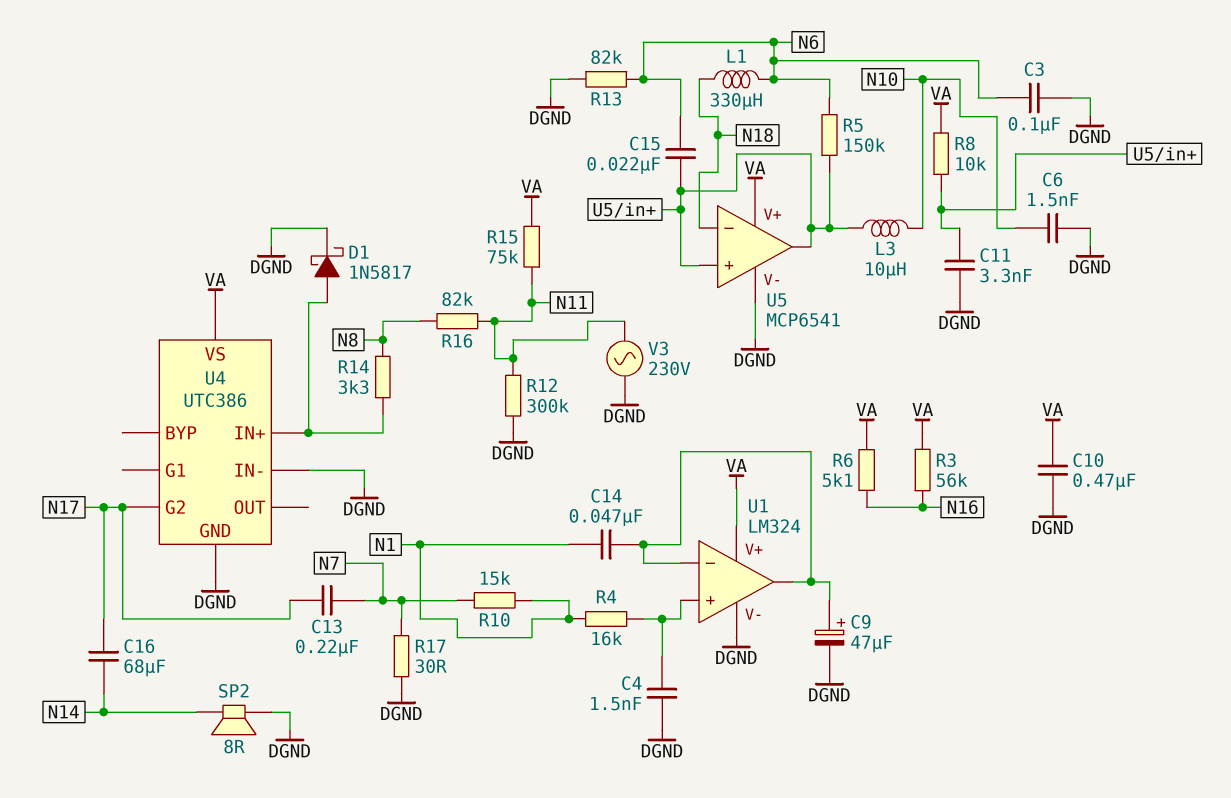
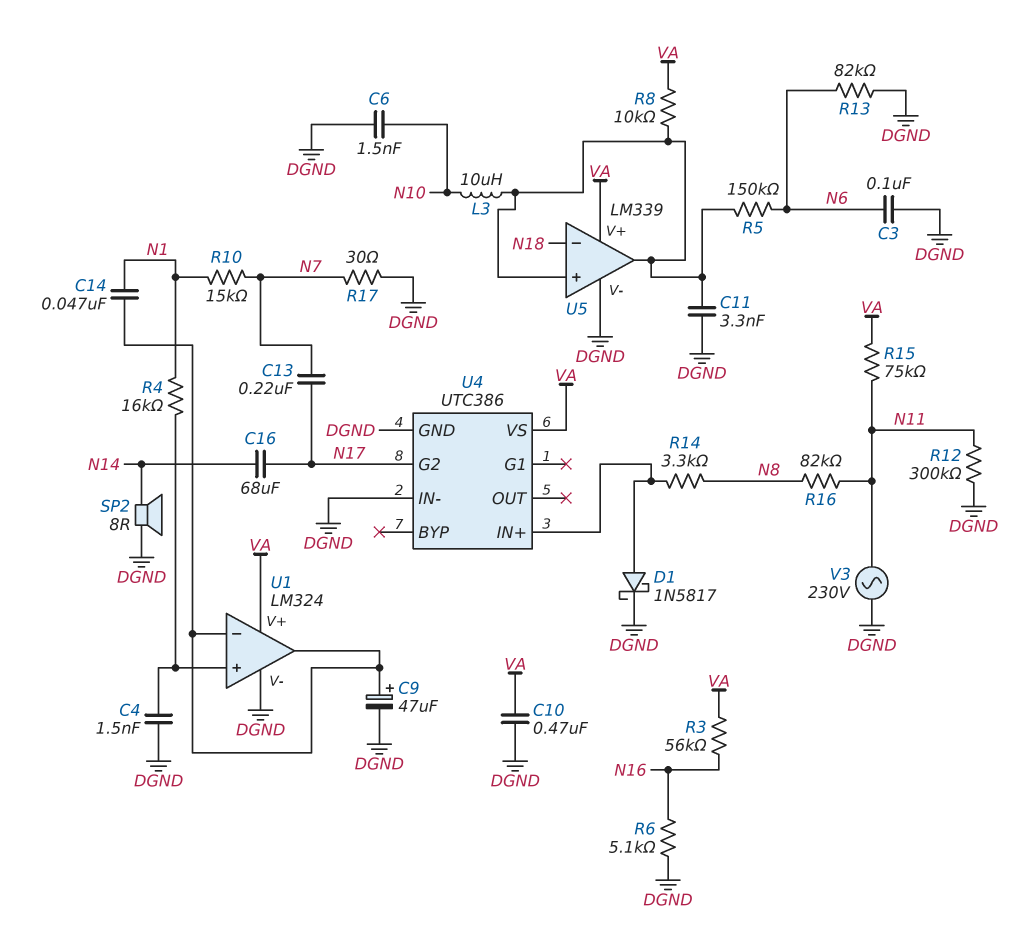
C15: 22nF (N6, U5/in+) -> none
L1: 330uH (N6, N18) -> none
R6: 5.1k (N16, VA) -> 5.1k (DGND, N16)
U5: MCP6541 -> LM339

